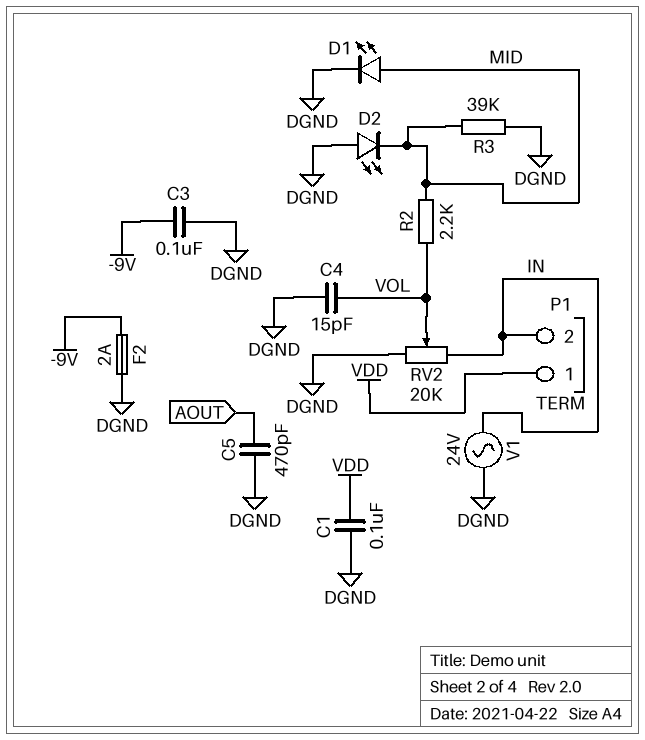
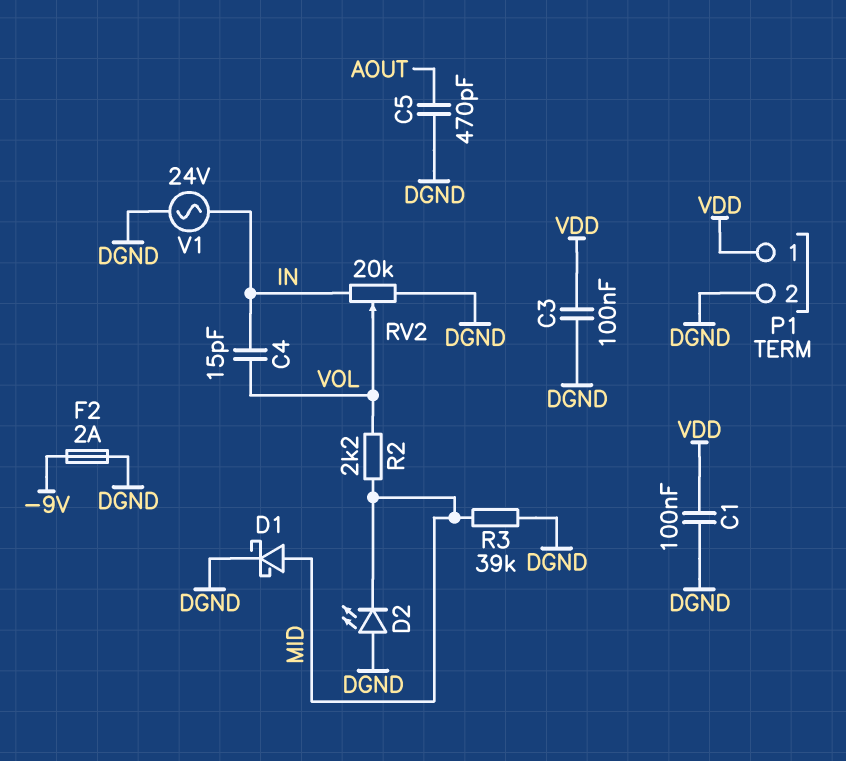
C3: 100nF (-9V, DGND) -> 100nF (DGND, VDD)
C4: 15pF (DGND, VOL) -> 15pF (IN, VOL)
D1: LED (A MID, K DGND) -> schottky (A MID, K DGND)
P1 pin 2: IN -> DGND

